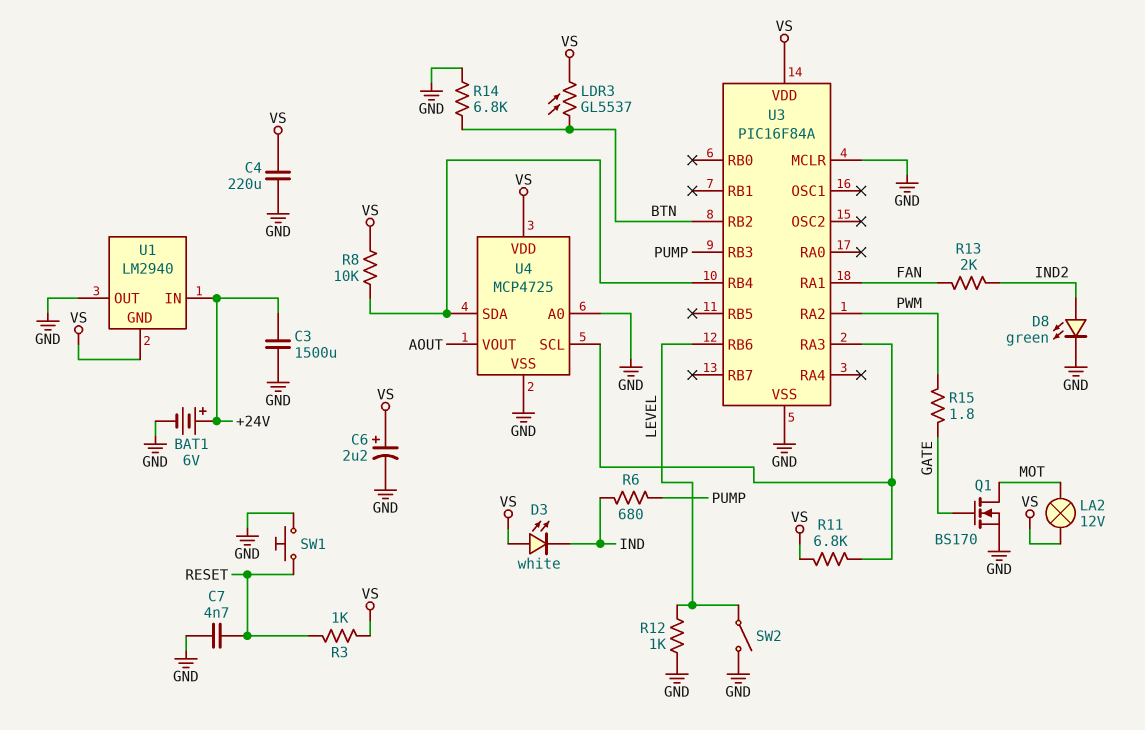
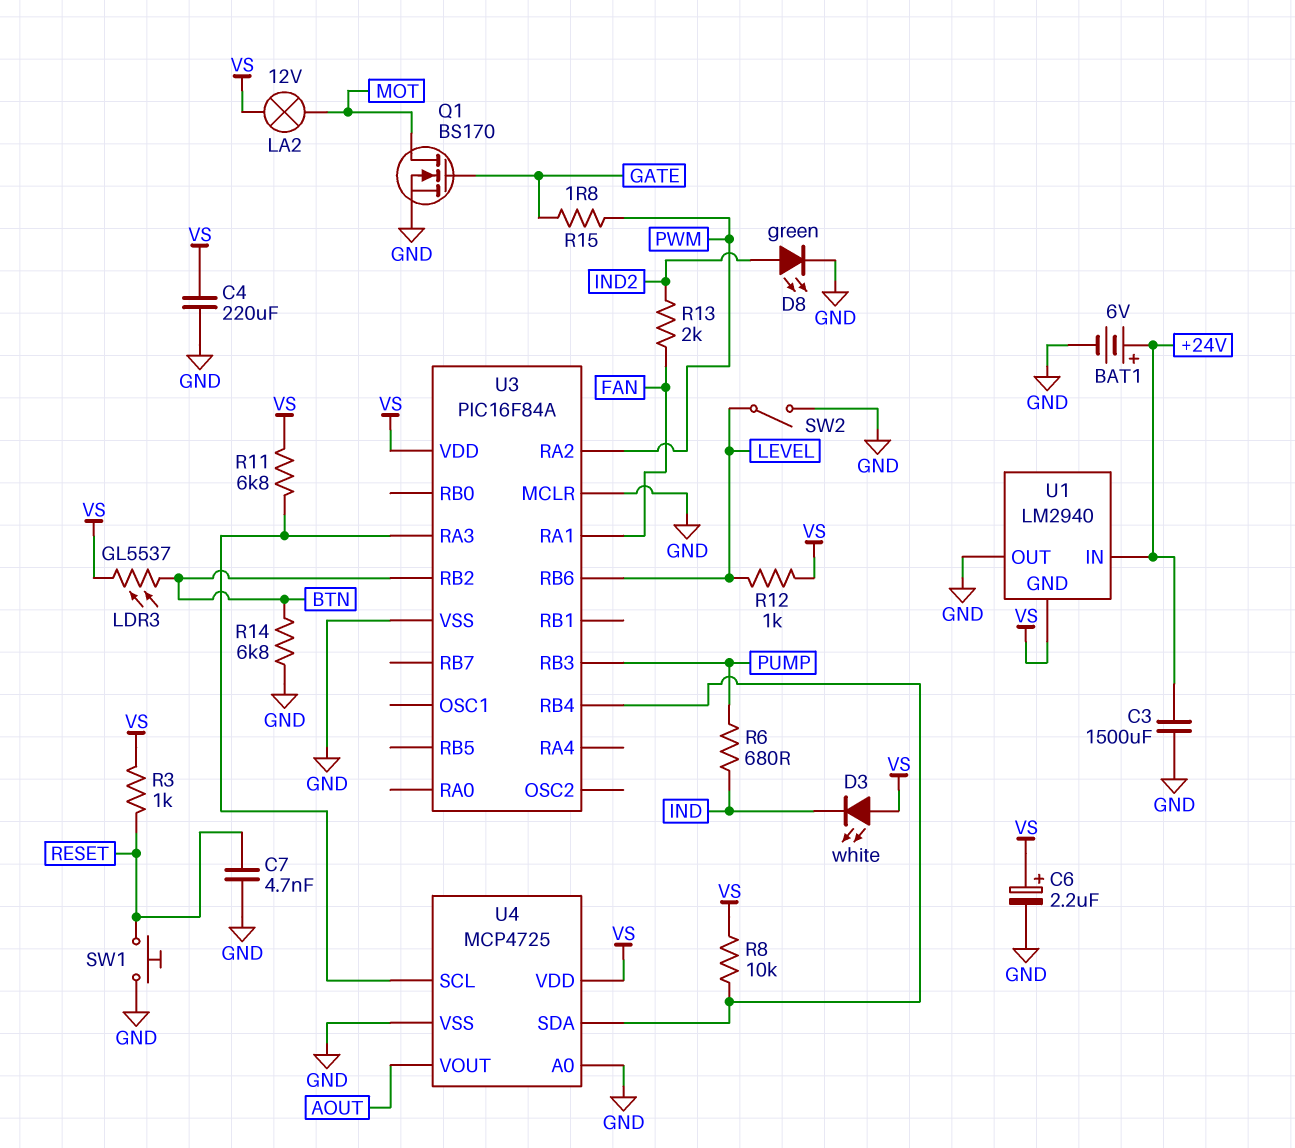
R12: 1k (GND, LEVEL) -> 1k (LEVEL, VS)

